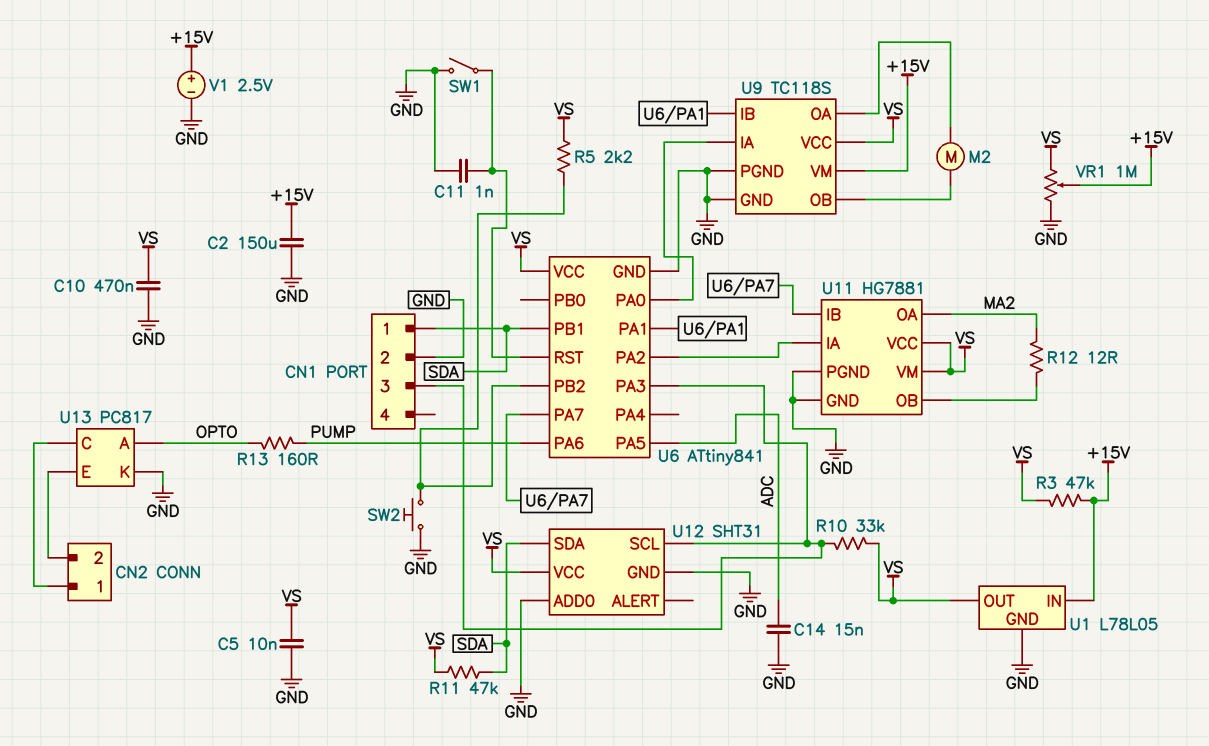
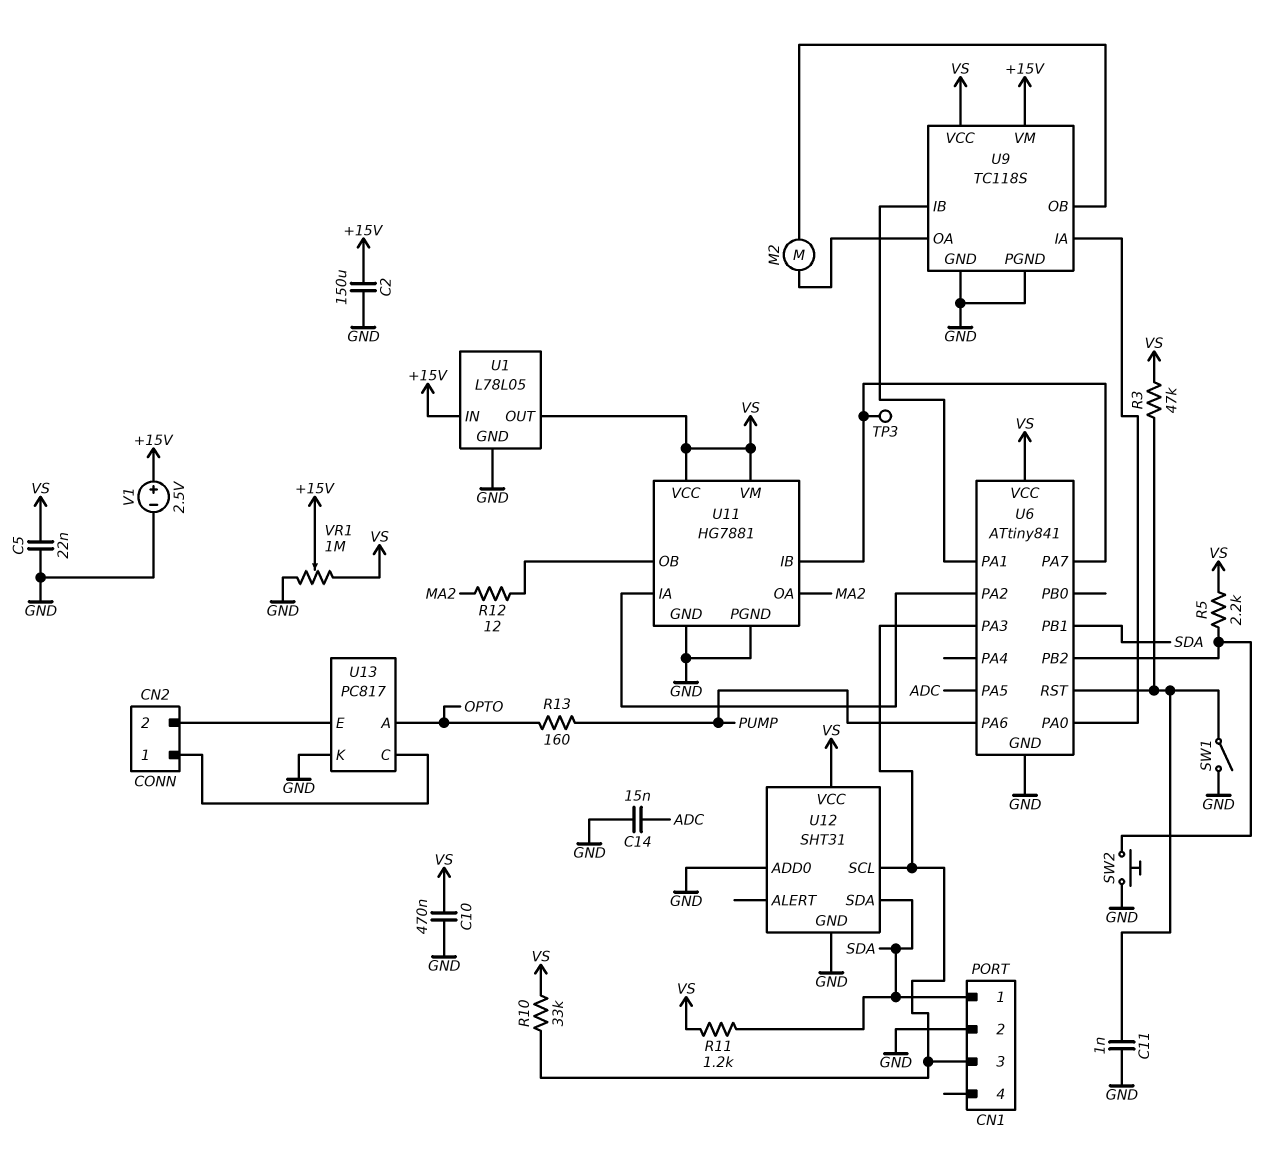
C5: 10nF (GND, VS) -> 22nF (GND, VS)
R3: 47k (+15V, VS) -> 47k (U6/RST, VS)
R11: 47k (SDA, VS) -> 1.2k (SDA, VS)
TP3: none -> test point (U6/PA7)

